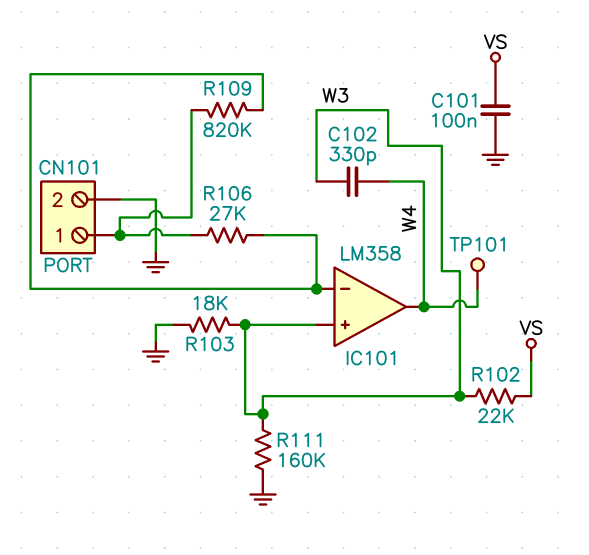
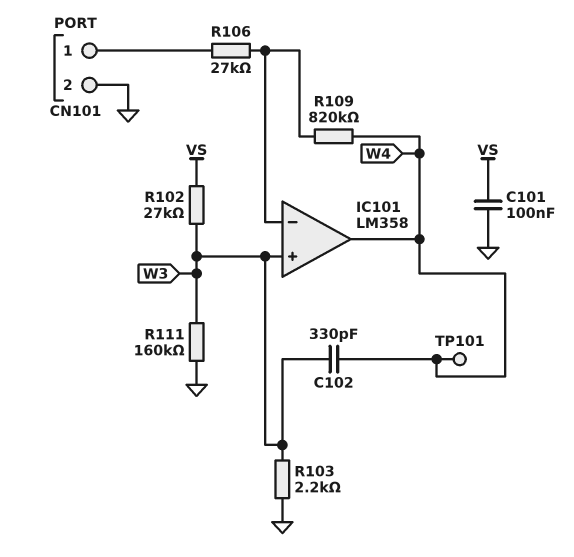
R102: 22k (VS, W3) -> 27k (VS, W3)
R103: 18k (GND, W3) -> 2.2k (GND, W3)
R109: 820k (CN101/1, IC101/in-) -> 820k (IC101/in-, W4)

